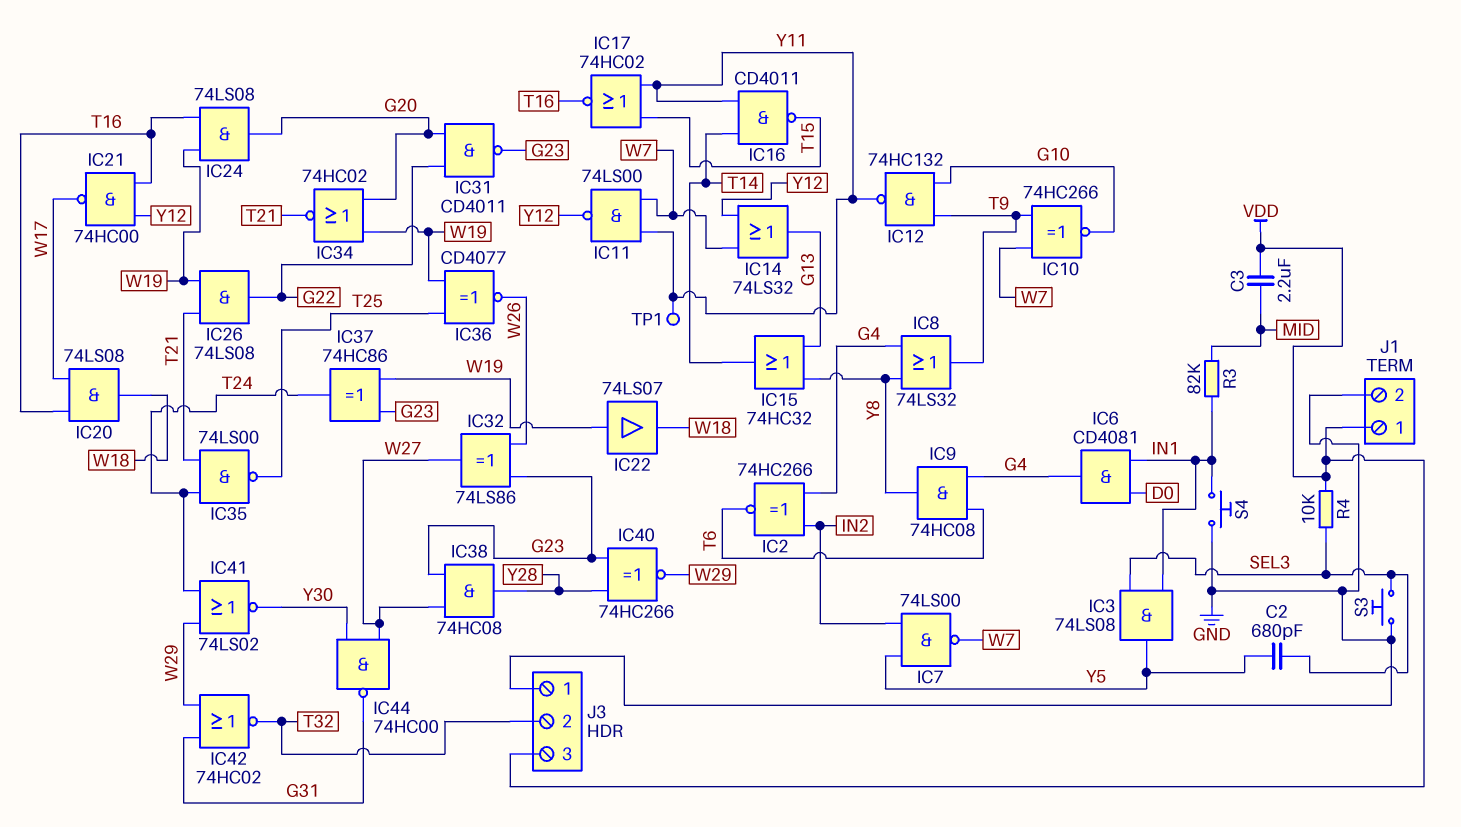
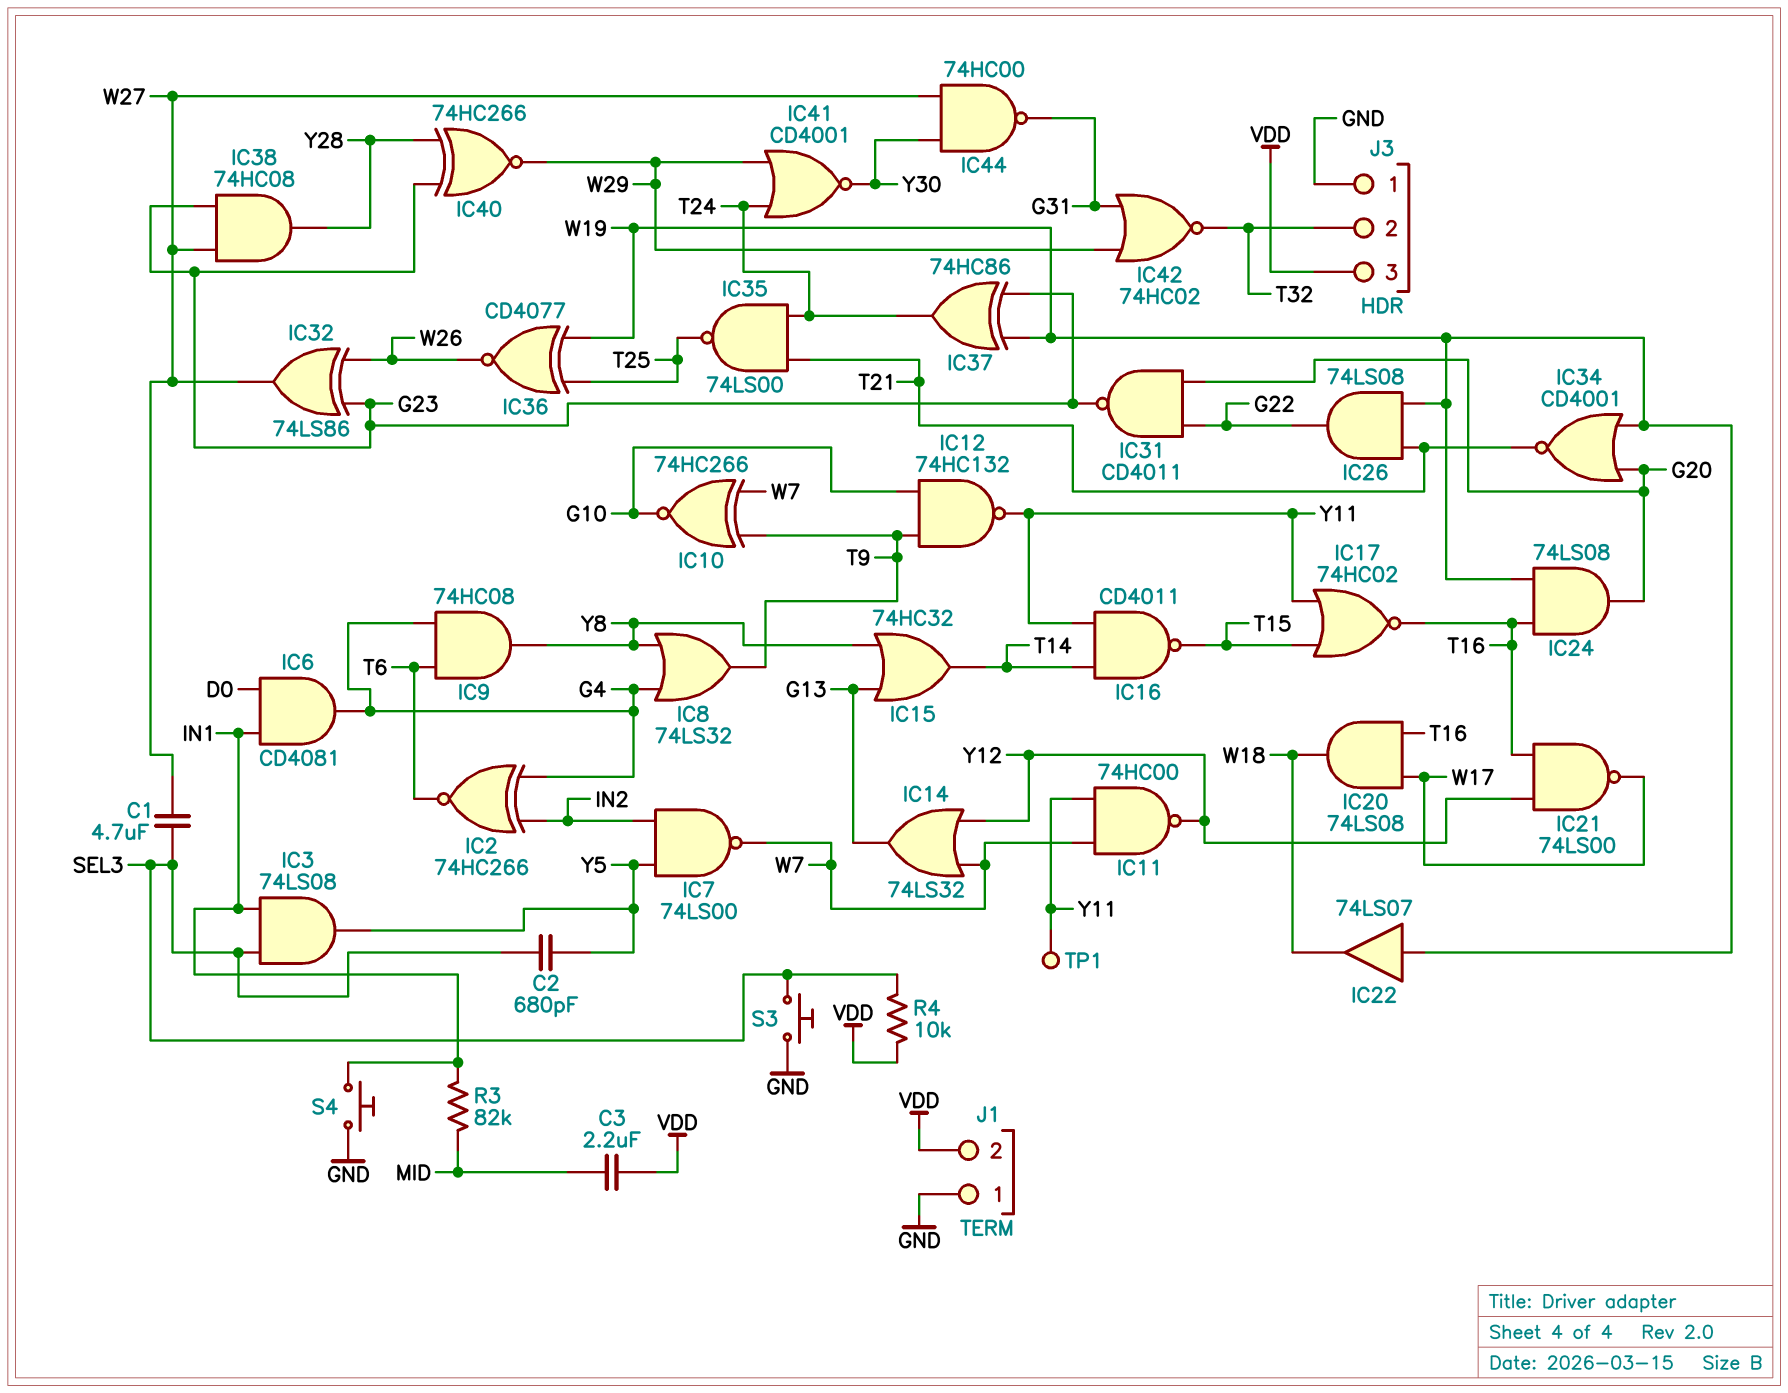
C1: none -> 4.7uF (SEL3, W27)
IC11: NAND 74LS00 (in W7, in Y11, out Y12) -> NAND 74HC00 (in W7, in Y11, out Y12)
IC21: NAND 74HC00 (in T16, in Y12, out W17) -> NAND 74LS00 (in T16, in Y12, out W17)
IC34: NOR 74HC02 (in G20, in W19, out T21) -> NOR CD4001 (in G20, in W19, out T21)
IC41: NOR 74LS02 (in T24, in W29, out Y30) -> NOR CD4001 (in T24, in W29, out Y30)
J1 pin 1: VDD -> GND
J1 pin 2: GND -> VDD

